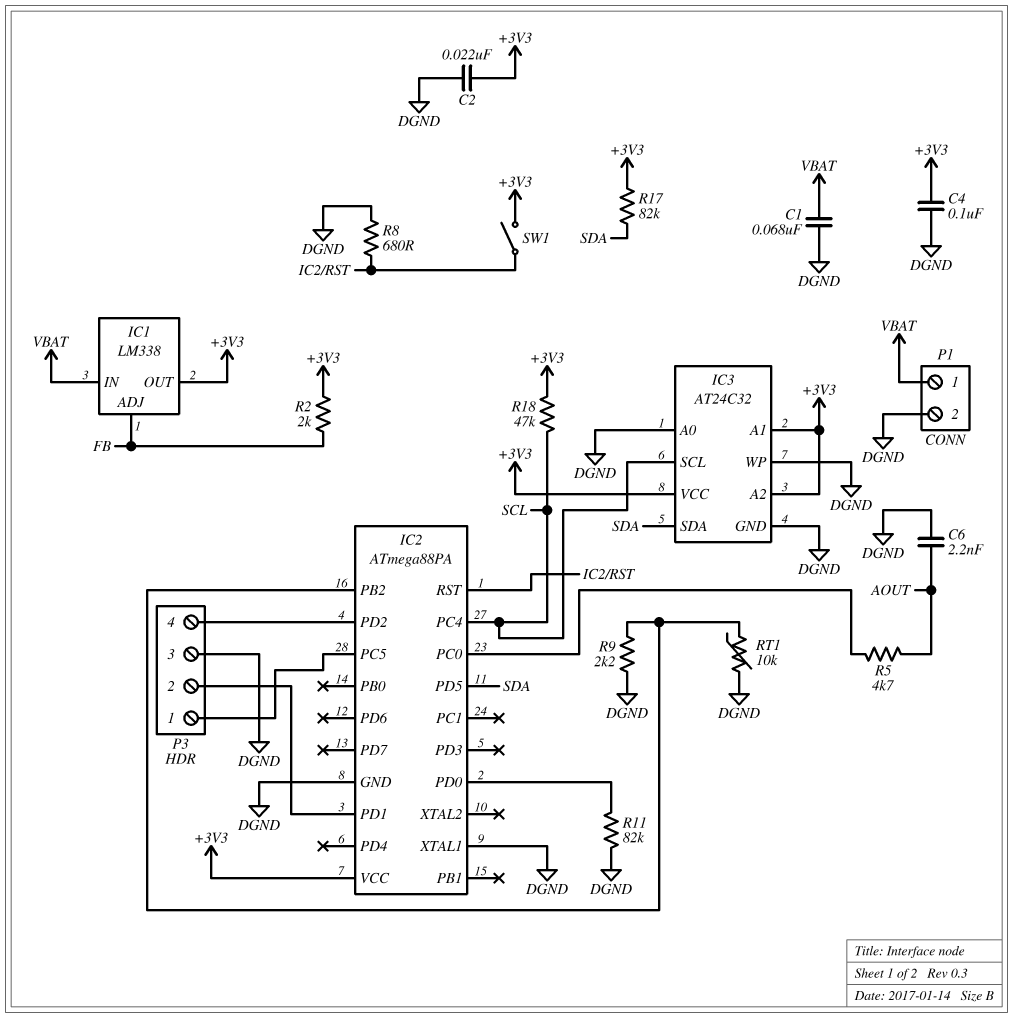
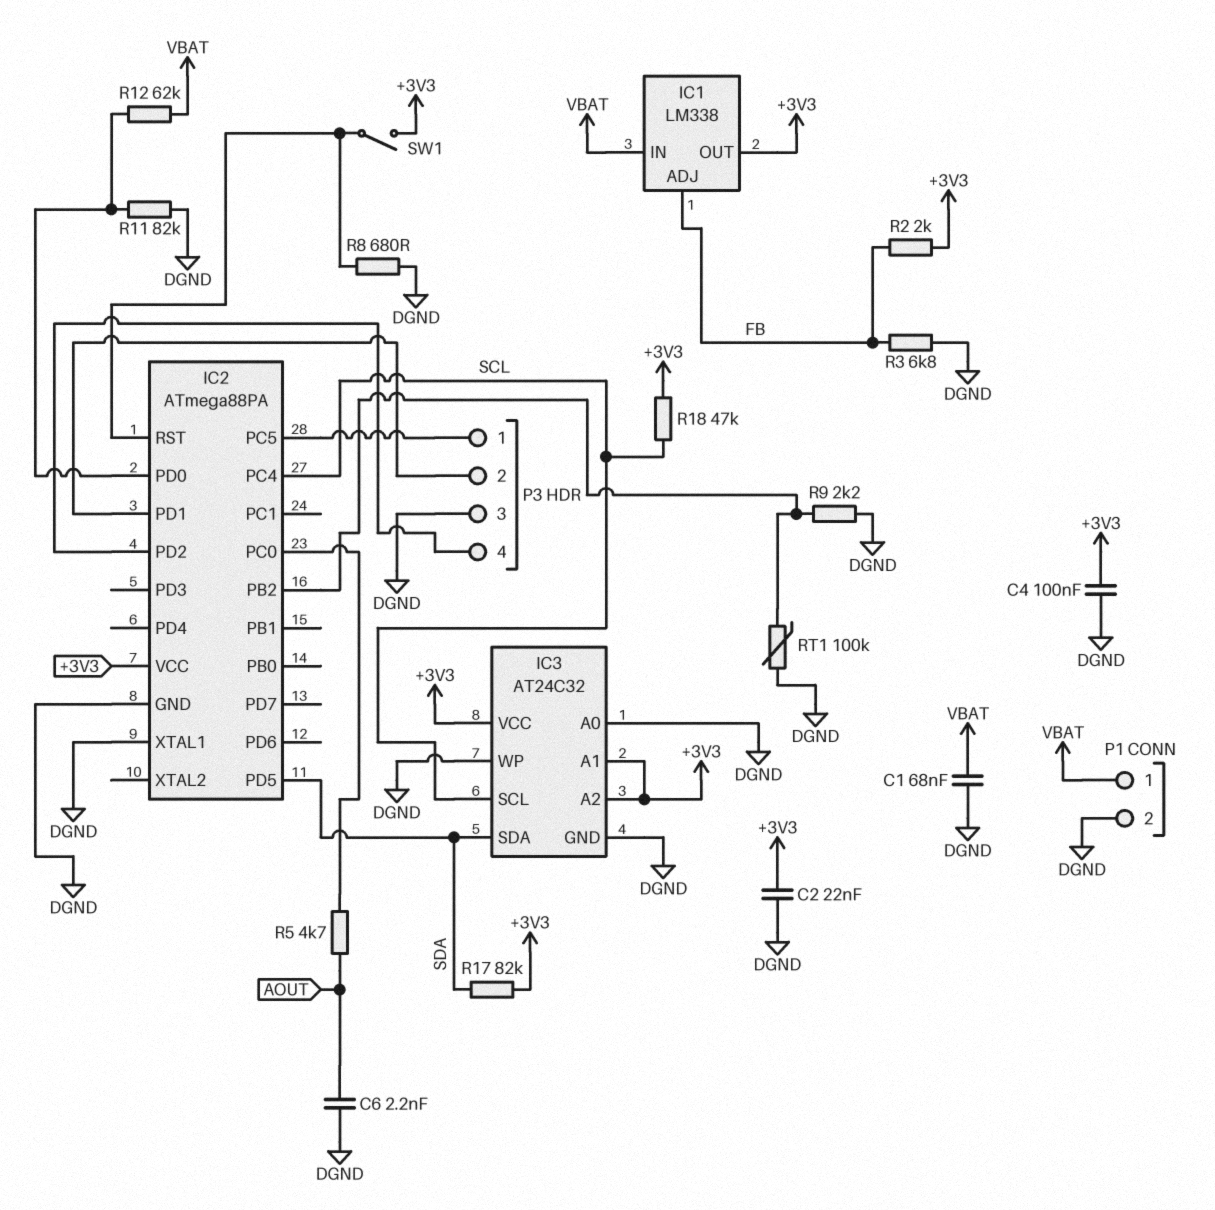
R3: none -> 6.8k (DGND, FB)
R12: none -> 62k (IC2/PD0, VBAT)
RT1: 10k (DGND, IC2/PB2) -> 100k (DGND, IC2/PB2)

